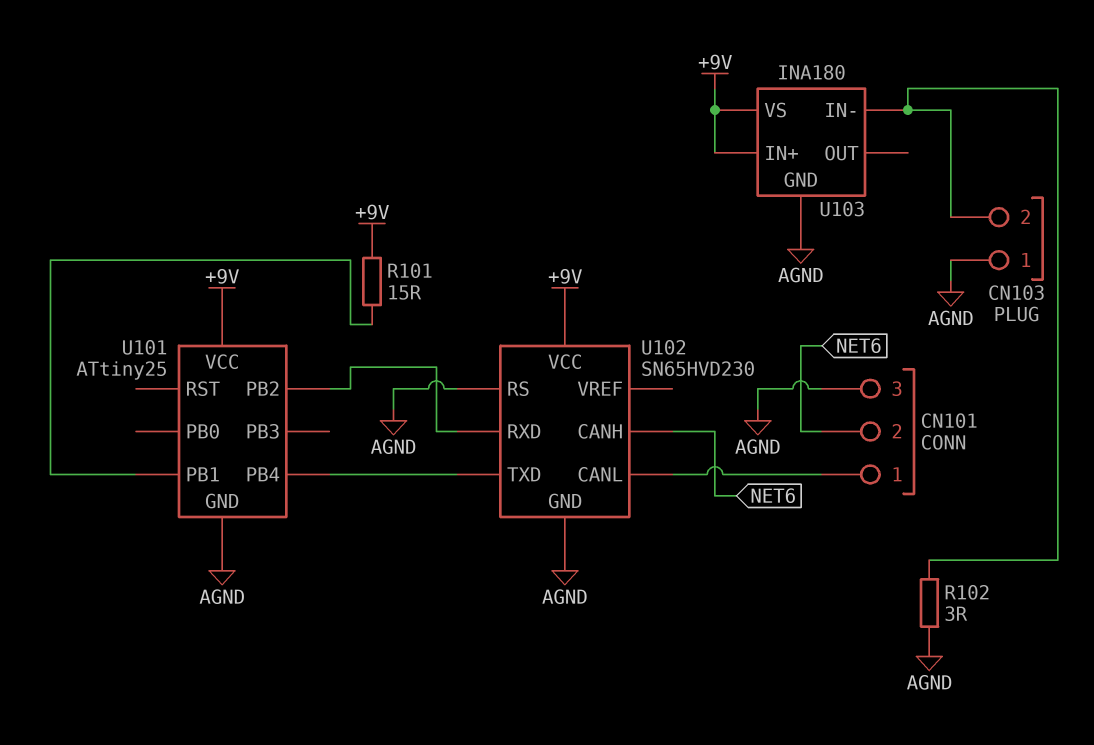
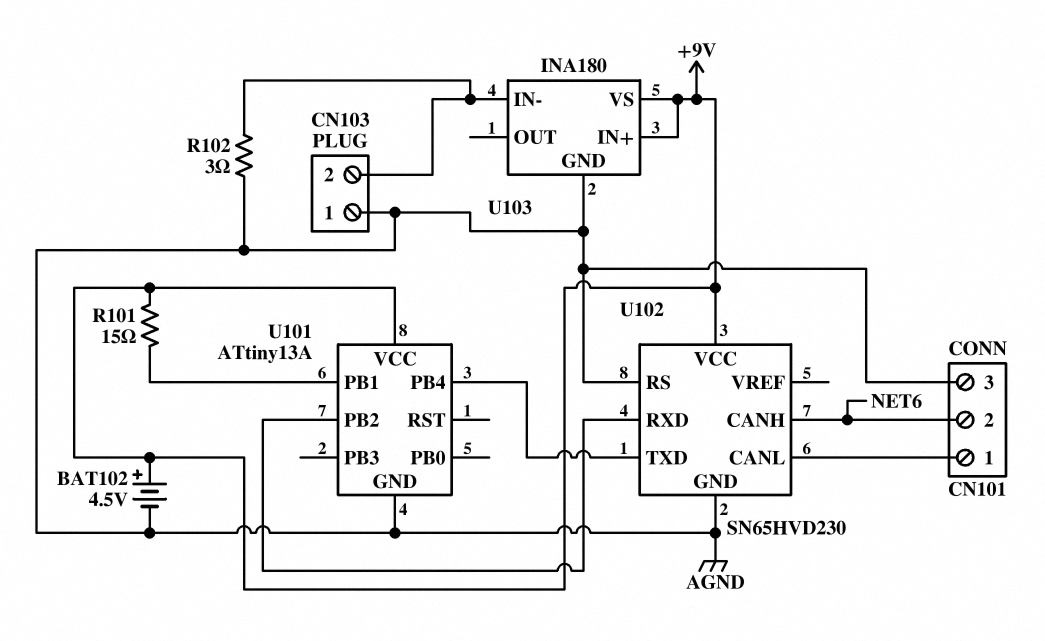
BAT102: none -> 4.5V (plus +9V, minus AGND)
U101: ATtiny25 -> ATtiny13A

